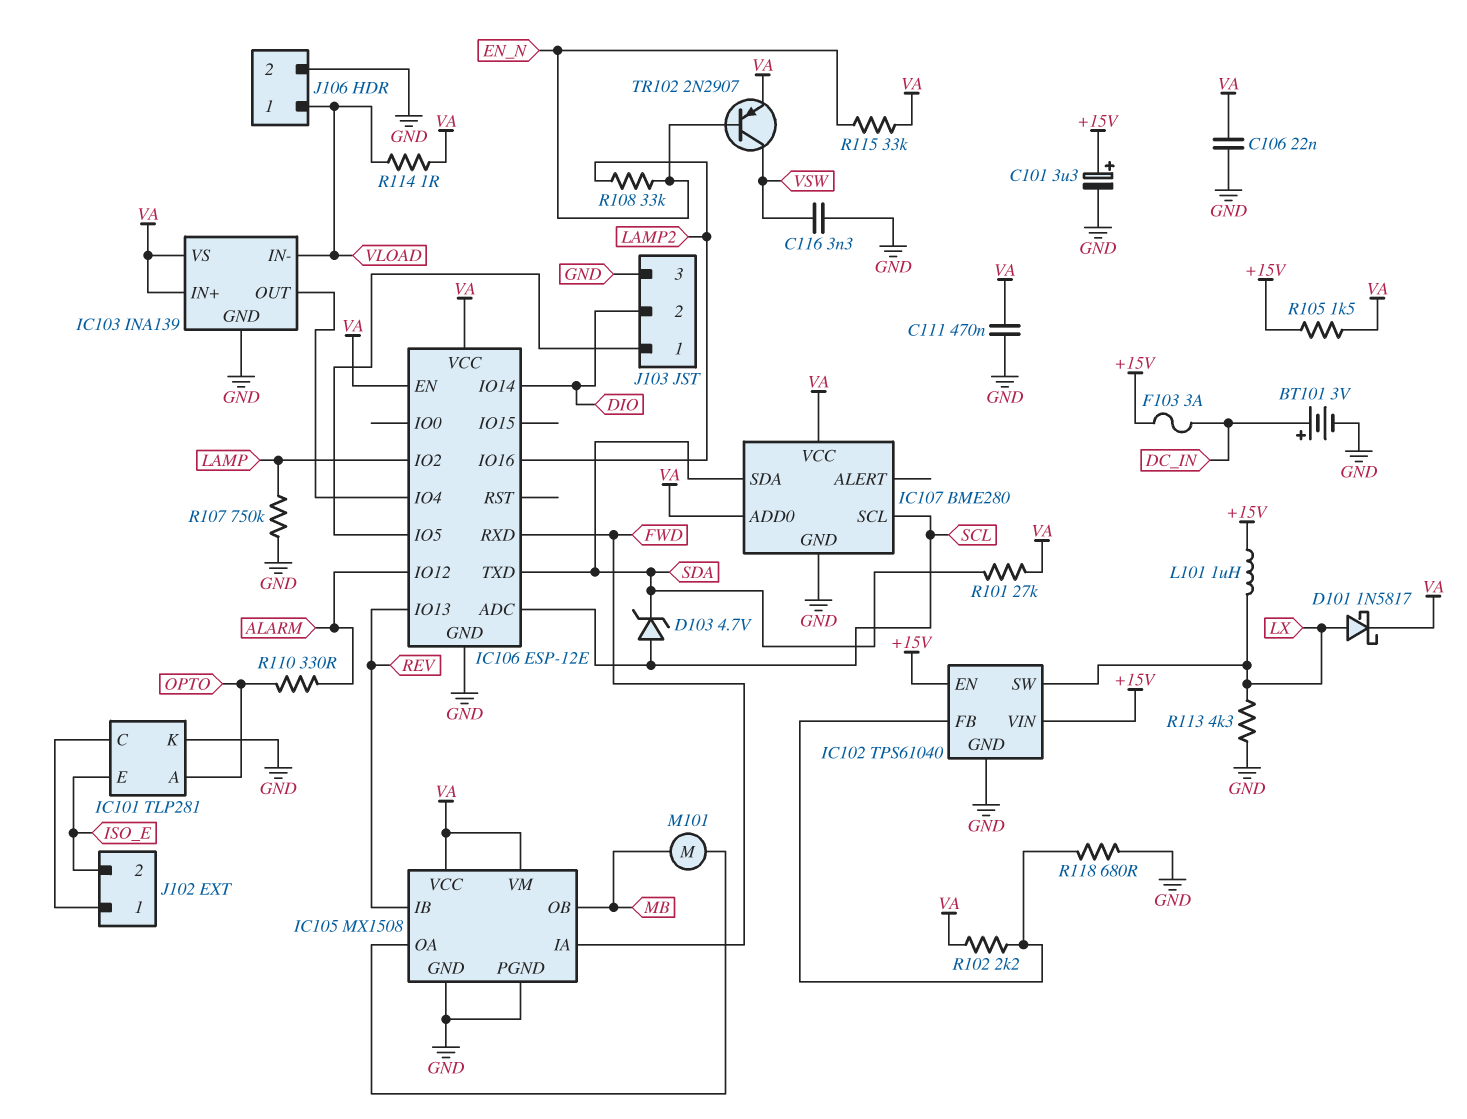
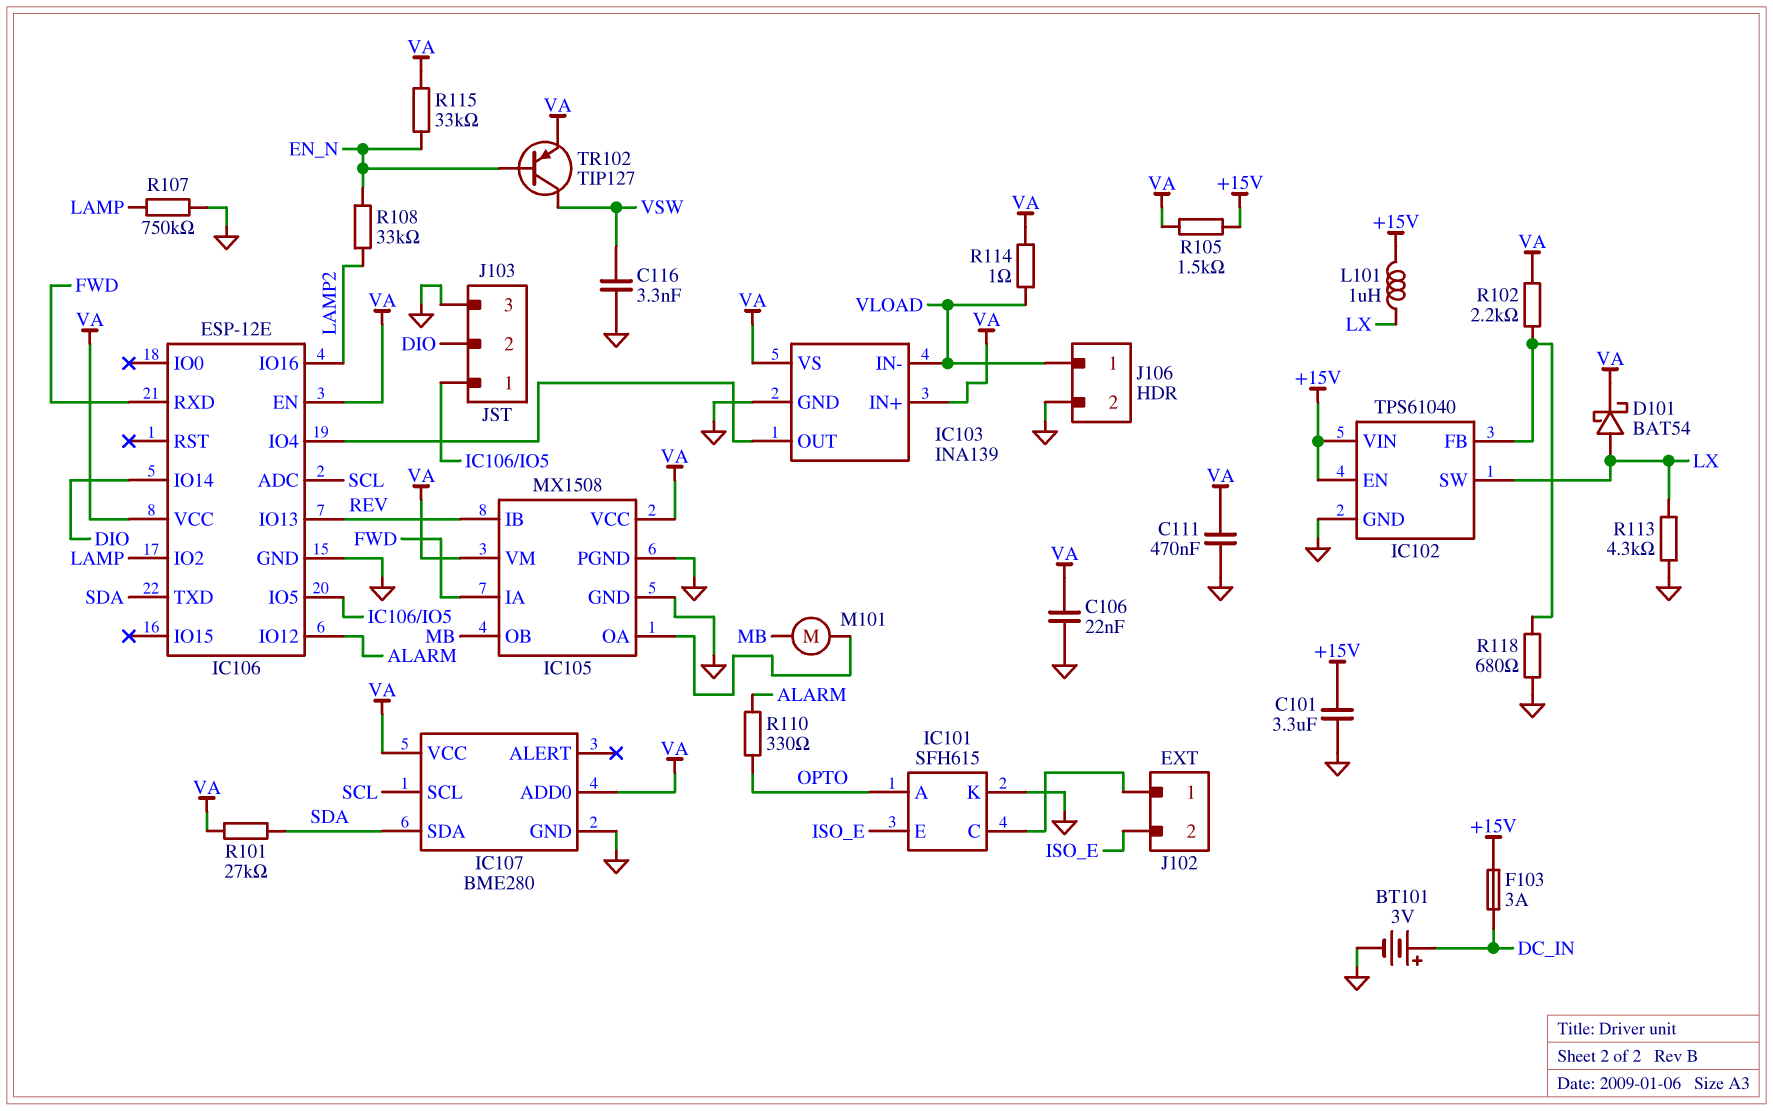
C101: 3.3uF (plus +15V, minus GND) -> 3.3uF (+15V, GND)
D101: schottky 1N5817 (A LX, K VA) -> schottky BAT54 (A LX, K VA)
D103: zener 4.7V (A SCL, K SDA) -> none
IC101: TLP281 -> SFH615
TR102: PNP 2N2907 (B EN_N, C VSW, E VA) -> PNP TIP127 (B EN_N, C VSW, E VA)

